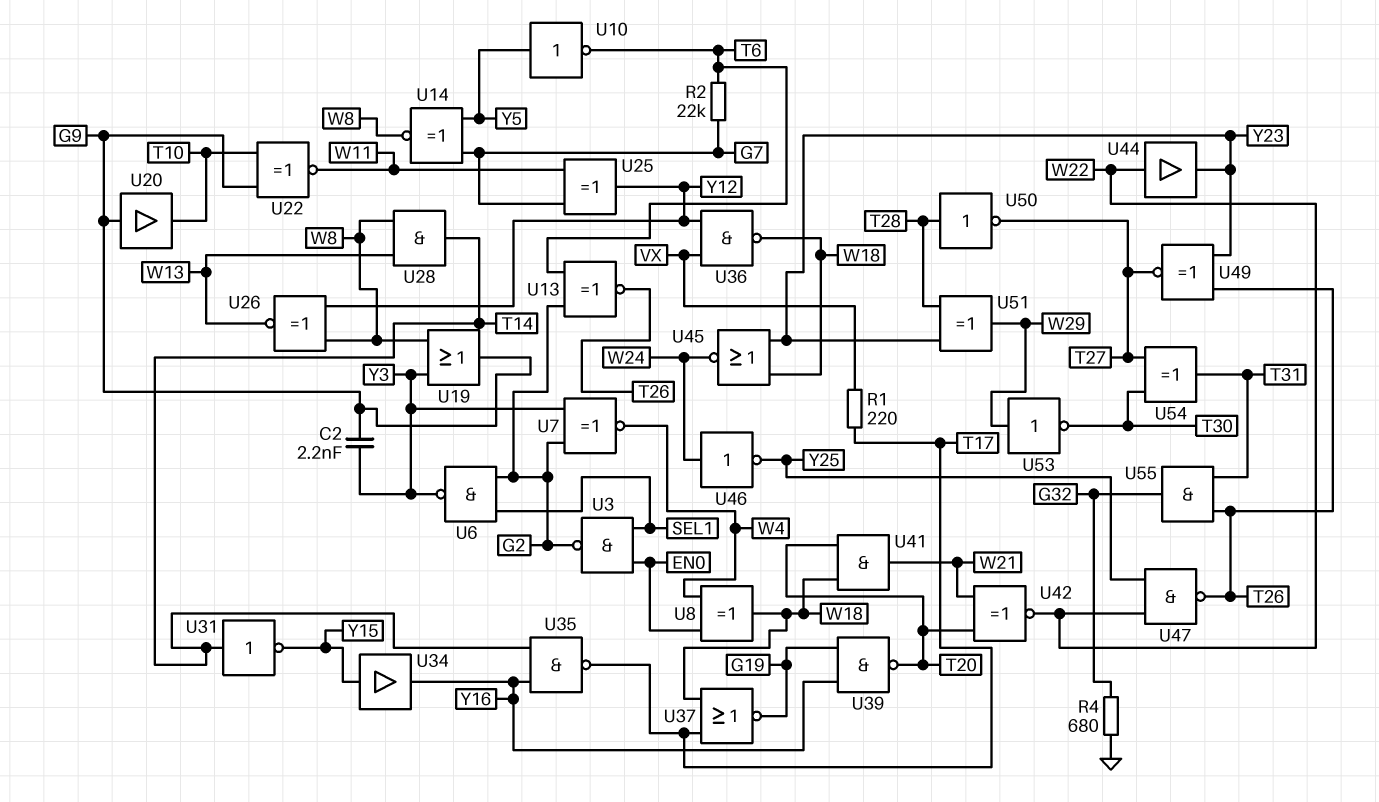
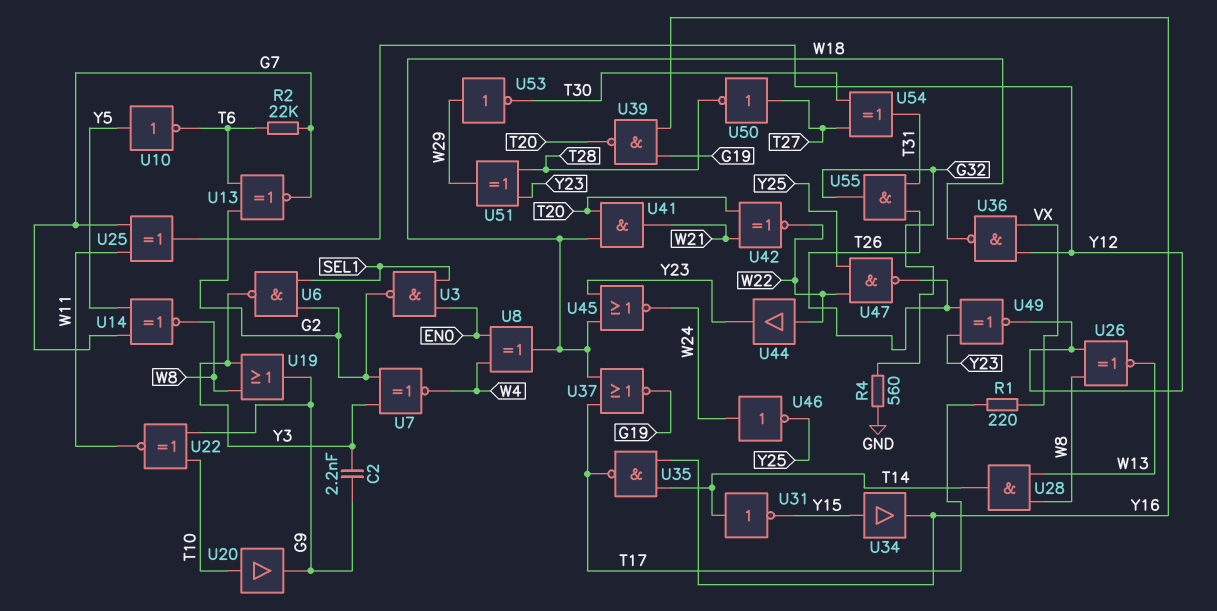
R4: 680 (G32, GND) -> 560 (G32, GND)
U13: XNOR (in G2, in T6, out T26) -> XNOR (in G2, in T6, out G7)
U20: buffer (in G9, out T10) -> buffer (in T10, out G9)
U49: XNOR (in T26, in Y23, out T27) -> XNOR (in T26, in Y23, out Y12)
U50: NOT (in T28, out T27) -> NOT (in T27, out T28)

